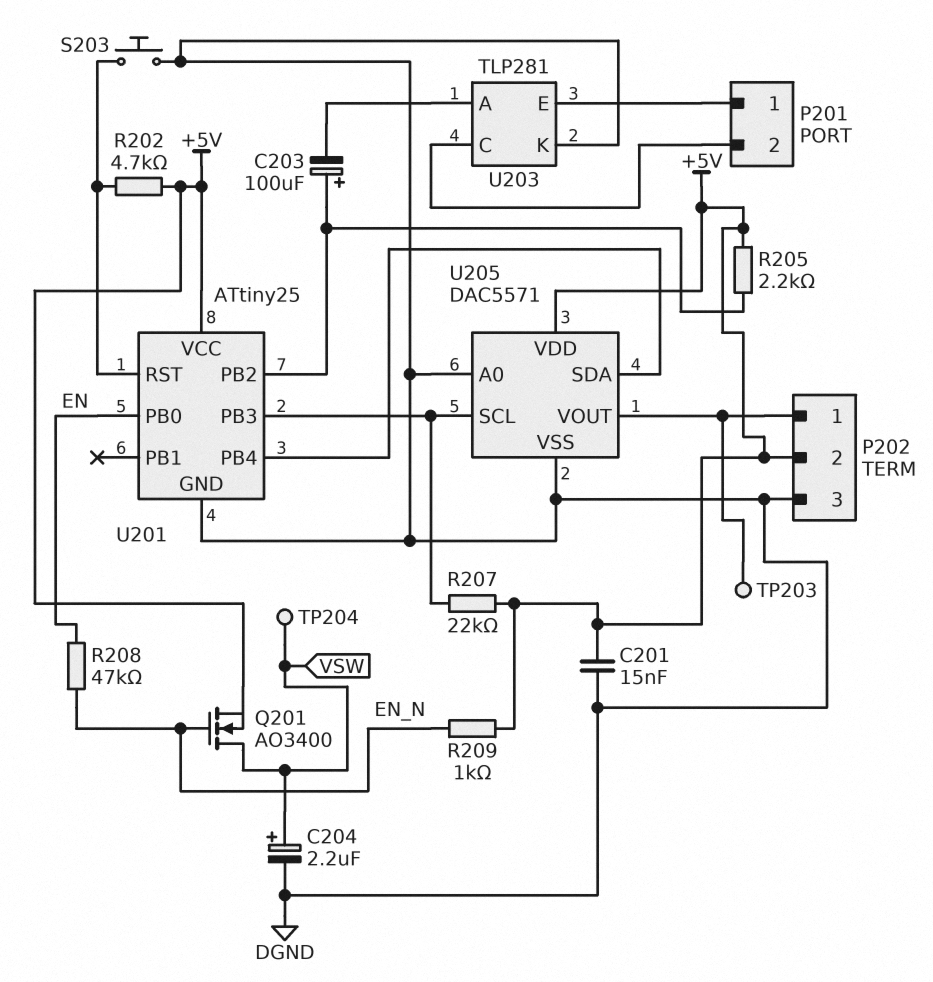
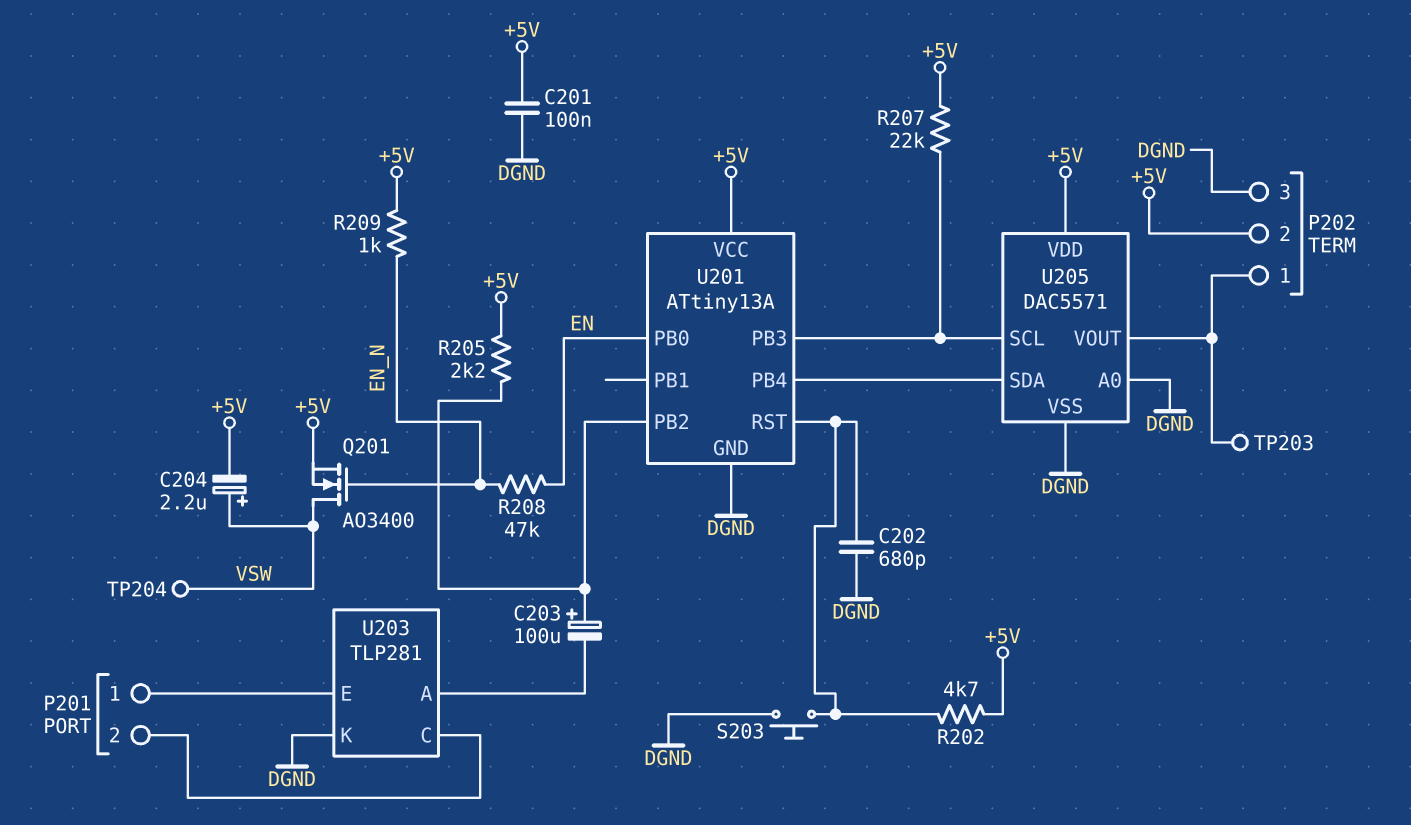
C201: 15nF (+5V, DGND) -> 100nF (+5V, DGND)
C202: none -> 680pF (DGND, U201/RST)
C204: 2.2uF (plus VSW, minus DGND) -> 2.2uF (plus VSW, minus +5V)
U201: ATtiny25 -> ATtiny13A

